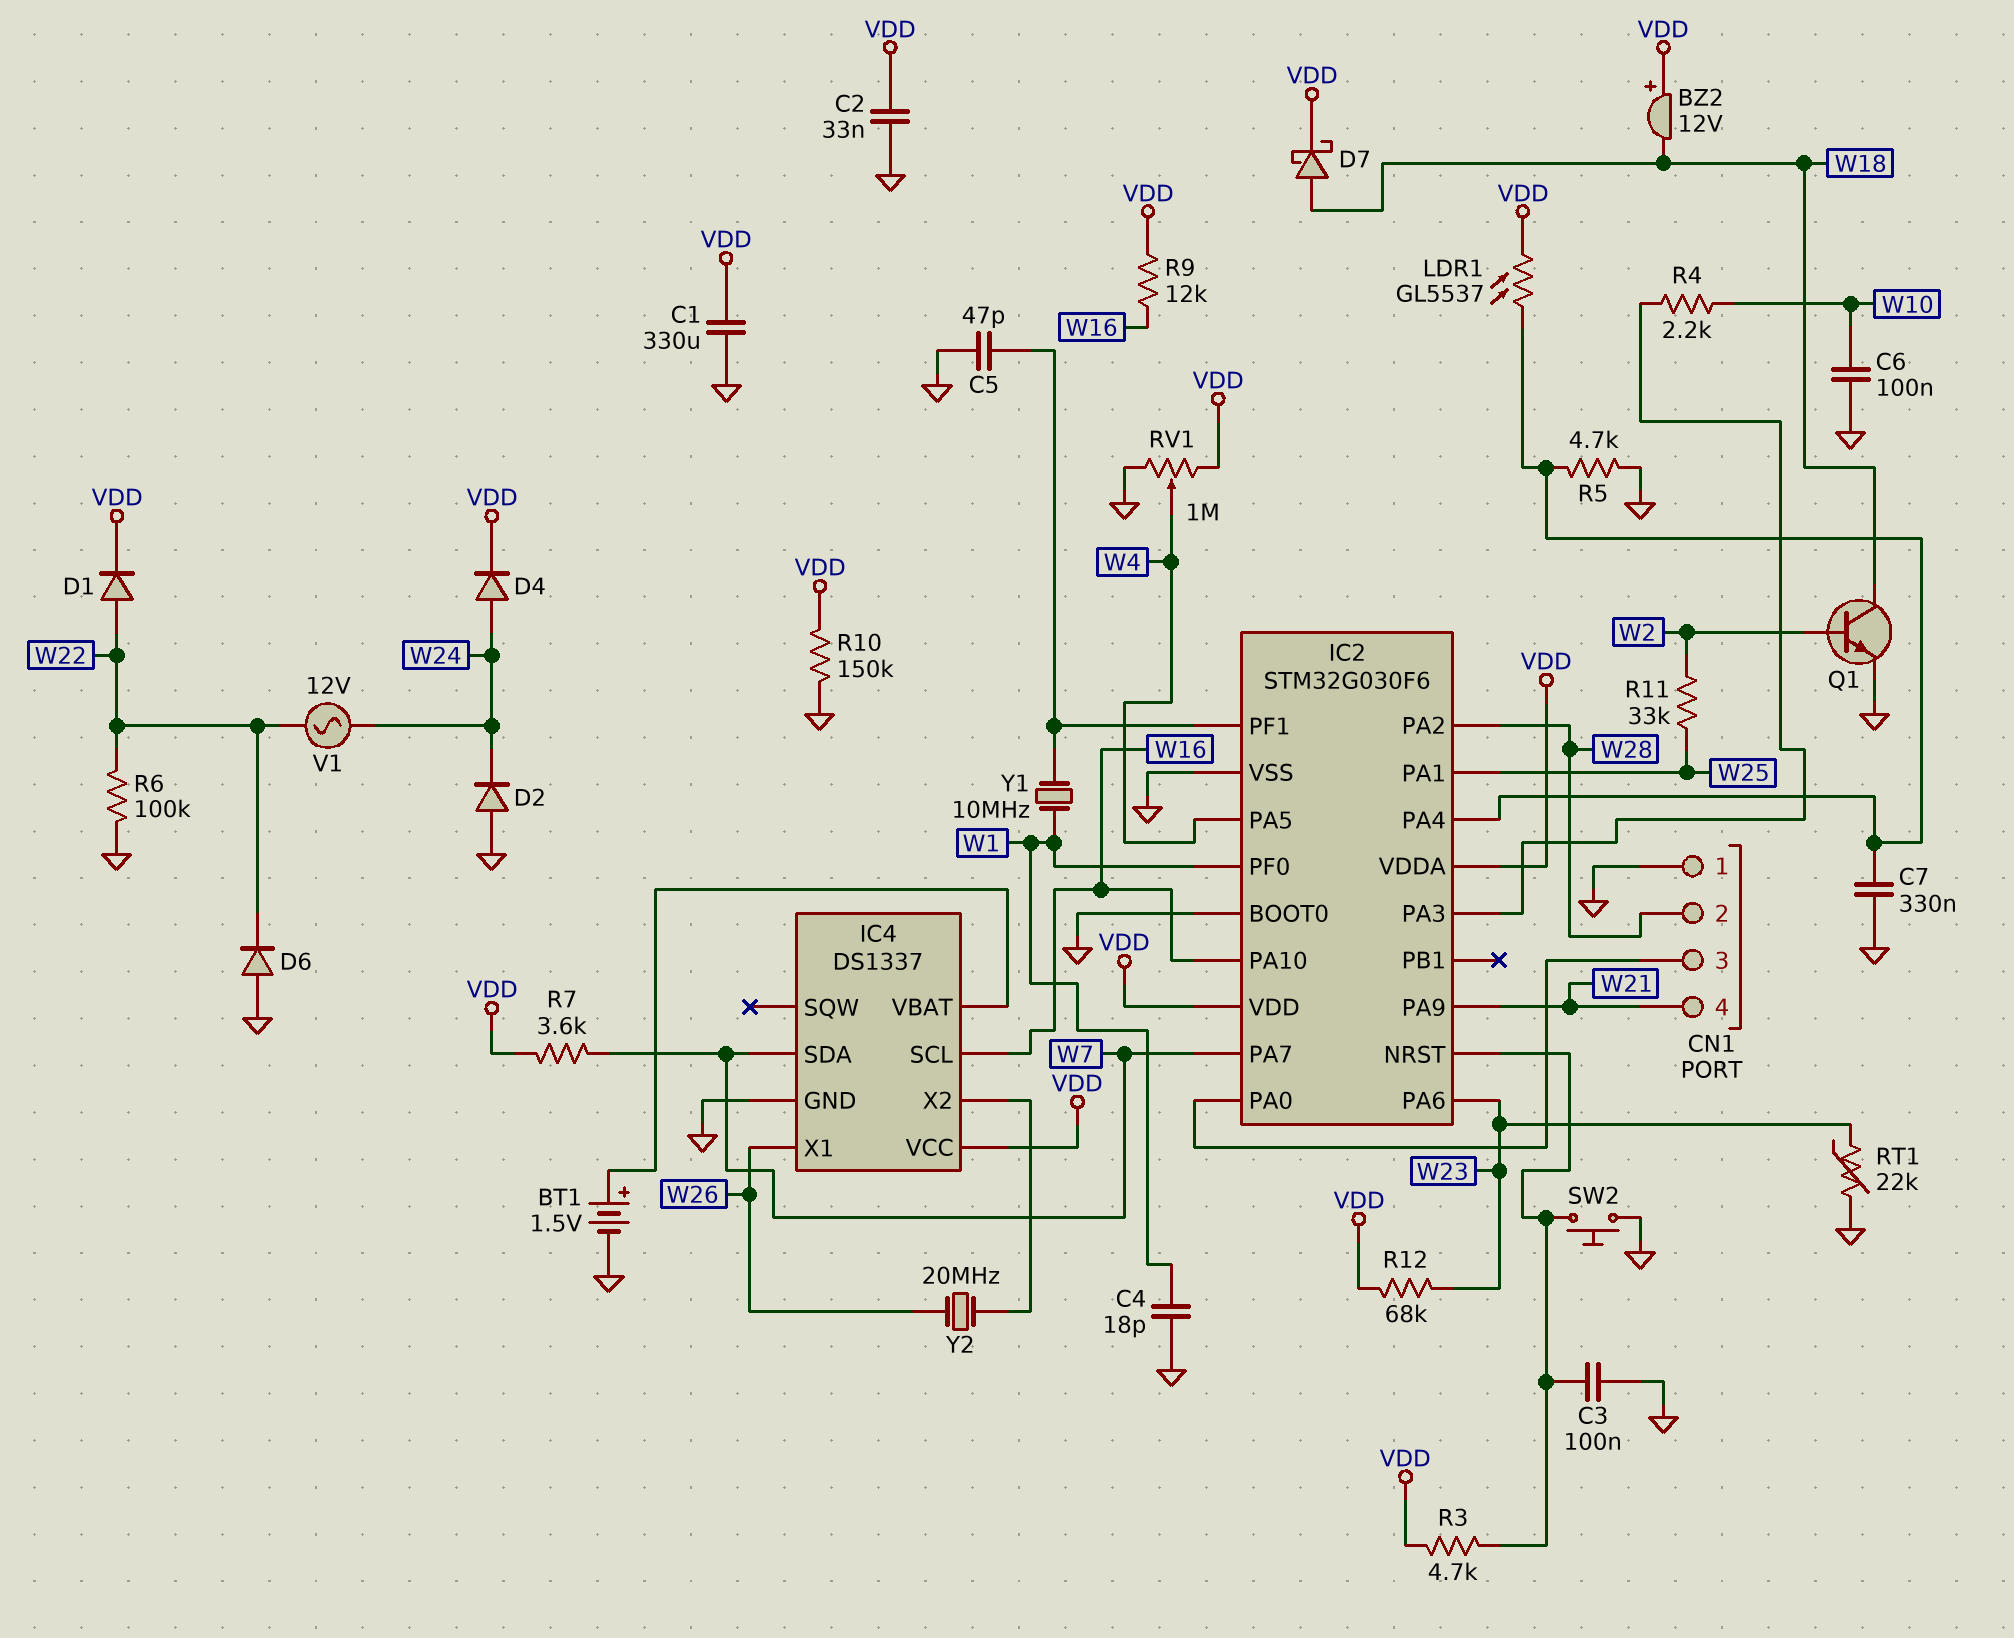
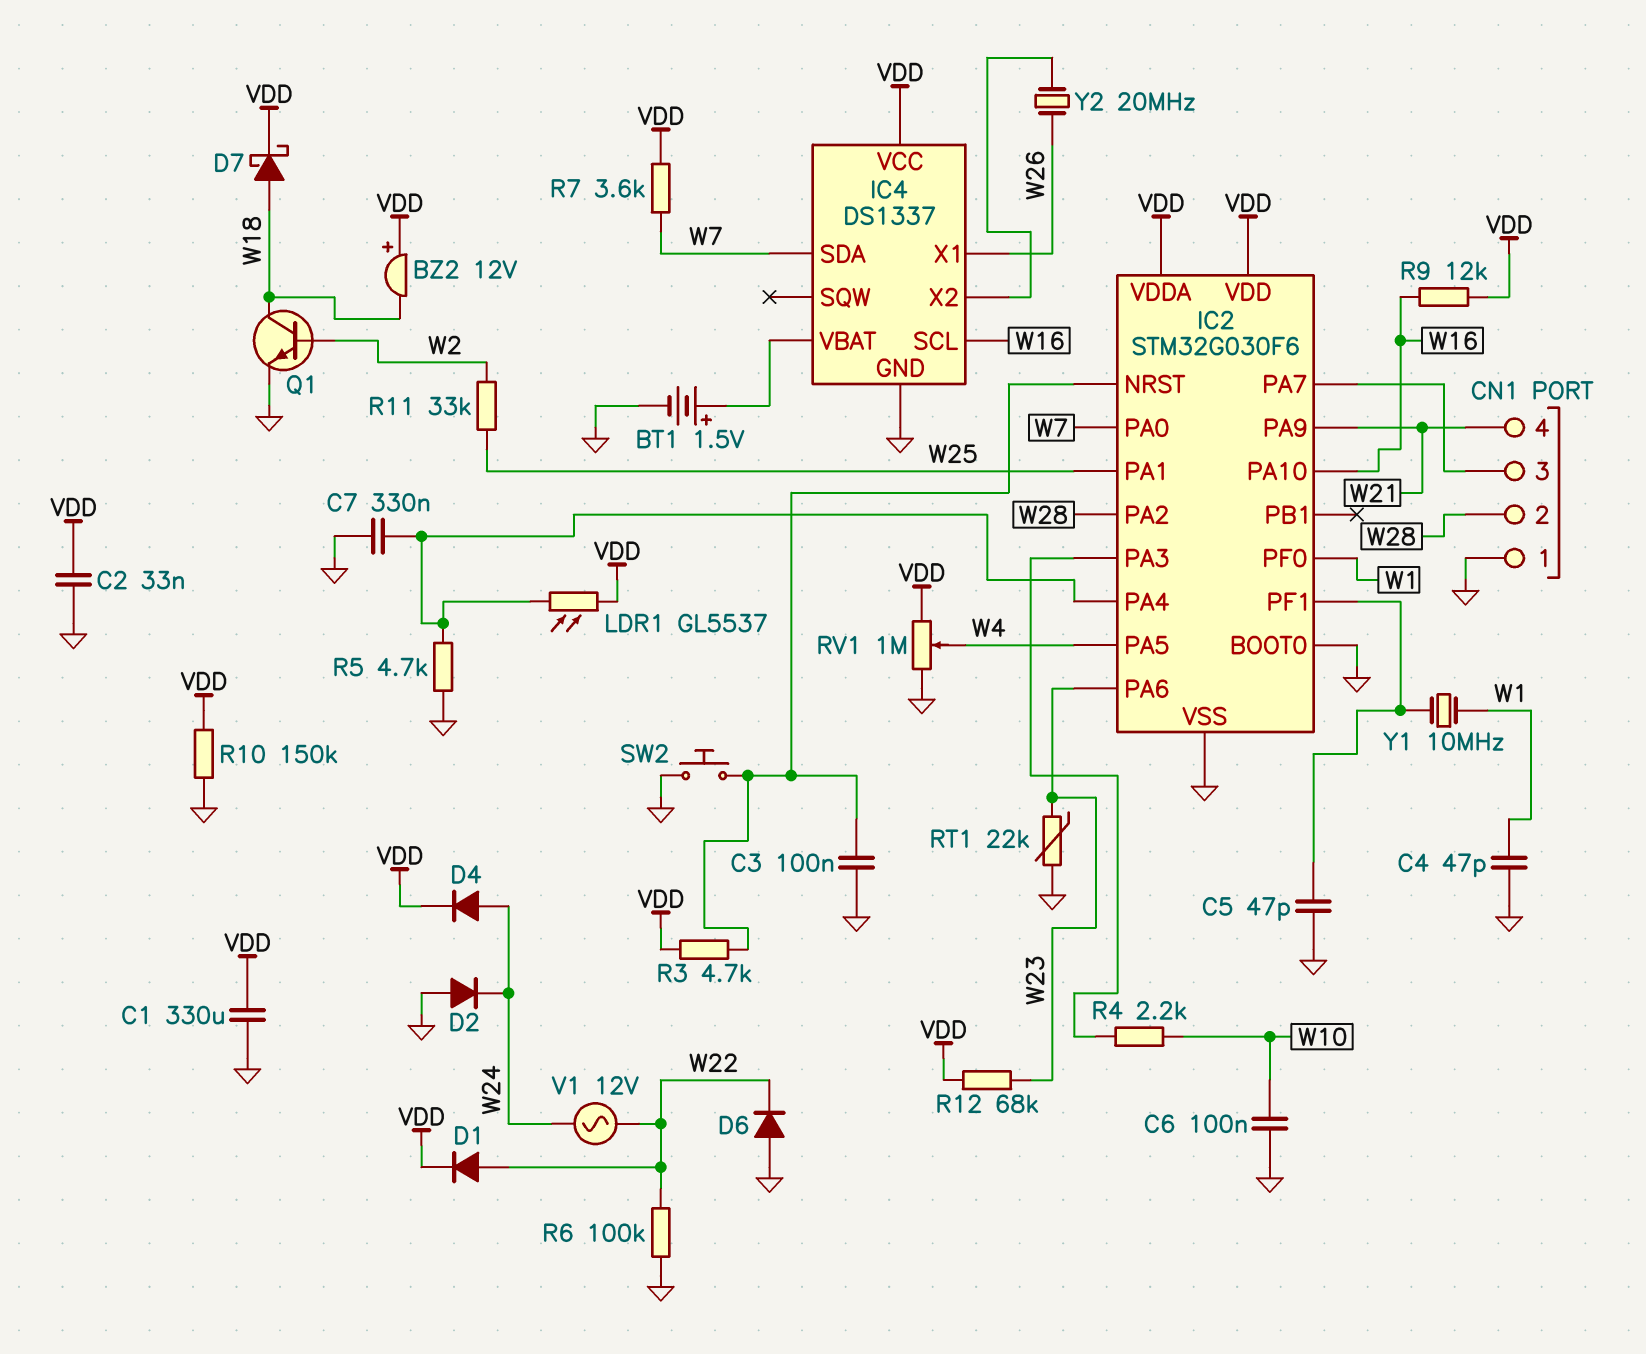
C4: 18pF (GND, W1) -> 47pF (GND, W1)
IC2 pin PA0: CN1/3 -> W7
IC2 pin PA7: W7 -> CN1/3

